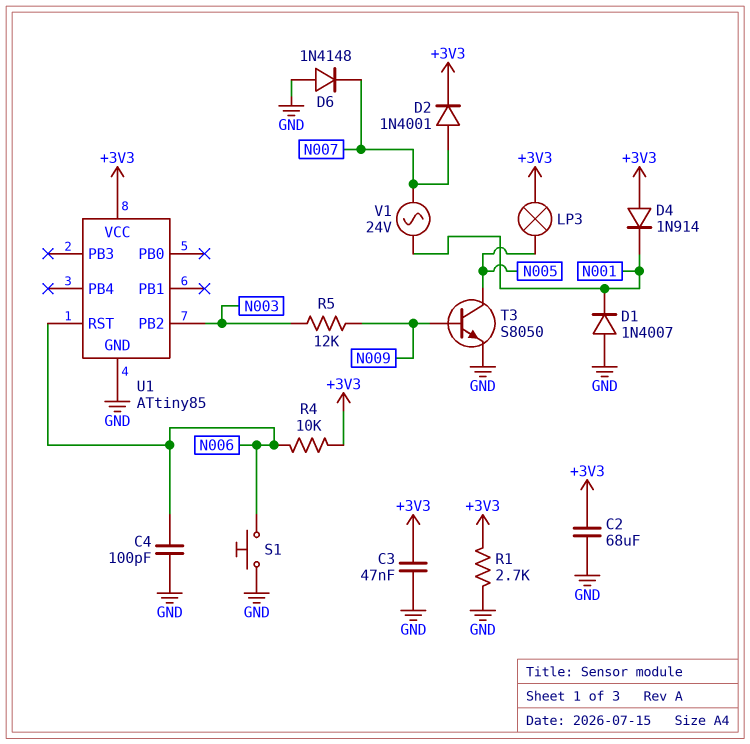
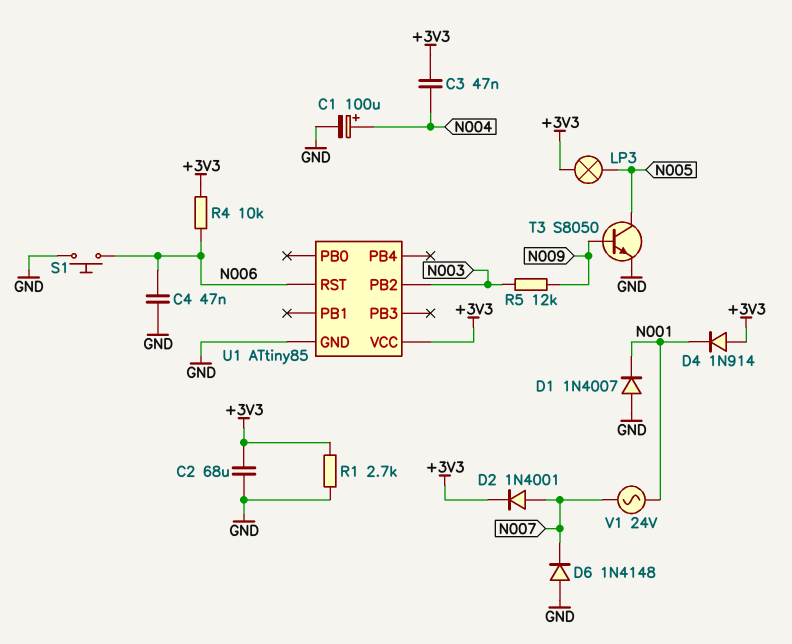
C1: none -> 100uF (plus N004, minus GND)
C3: 47nF (+3V3, GND) -> 47nF (+3V3, N004)
C4: 100pF (GND, N006) -> 47nF (GND, N006)

